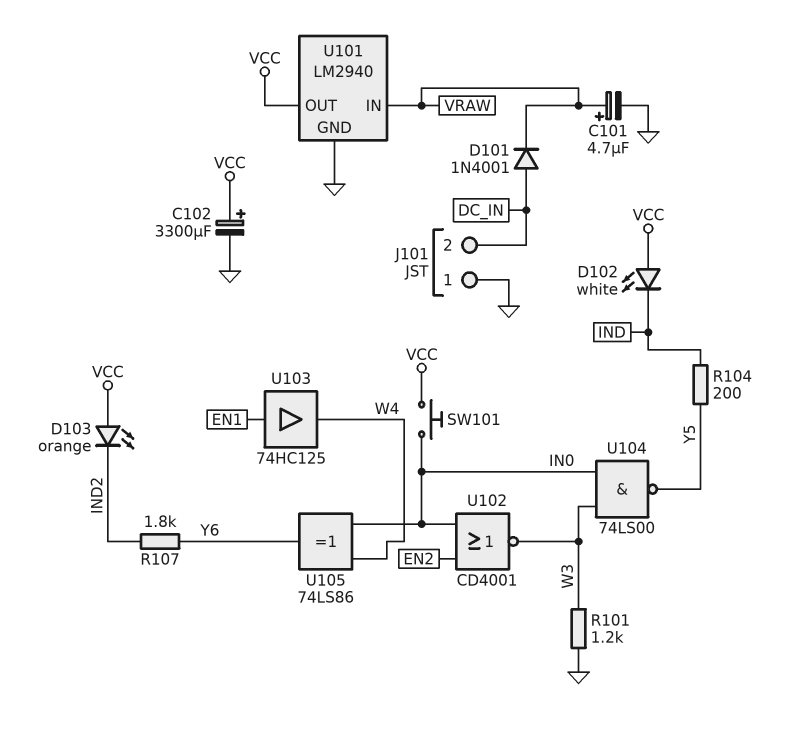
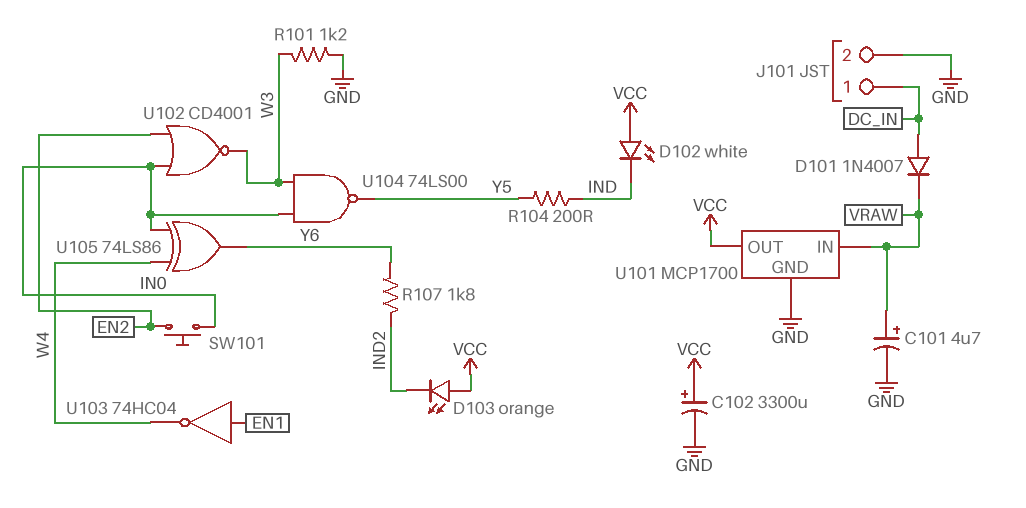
D101: diode 1N4001 (A DC_IN, K VRAW) -> diode 1N4007 (A DC_IN, K VRAW)
J101 pin 1: GND -> DC_IN
J101 pin 2: DC_IN -> GND
SW101: button (IN0, VCC) -> button (EN2, IN0)
U101: LM2940 -> MCP1700
U103: buffer 74HC125 (in EN1, out W4) -> NOT 74HC04 (in EN1, out W4)

